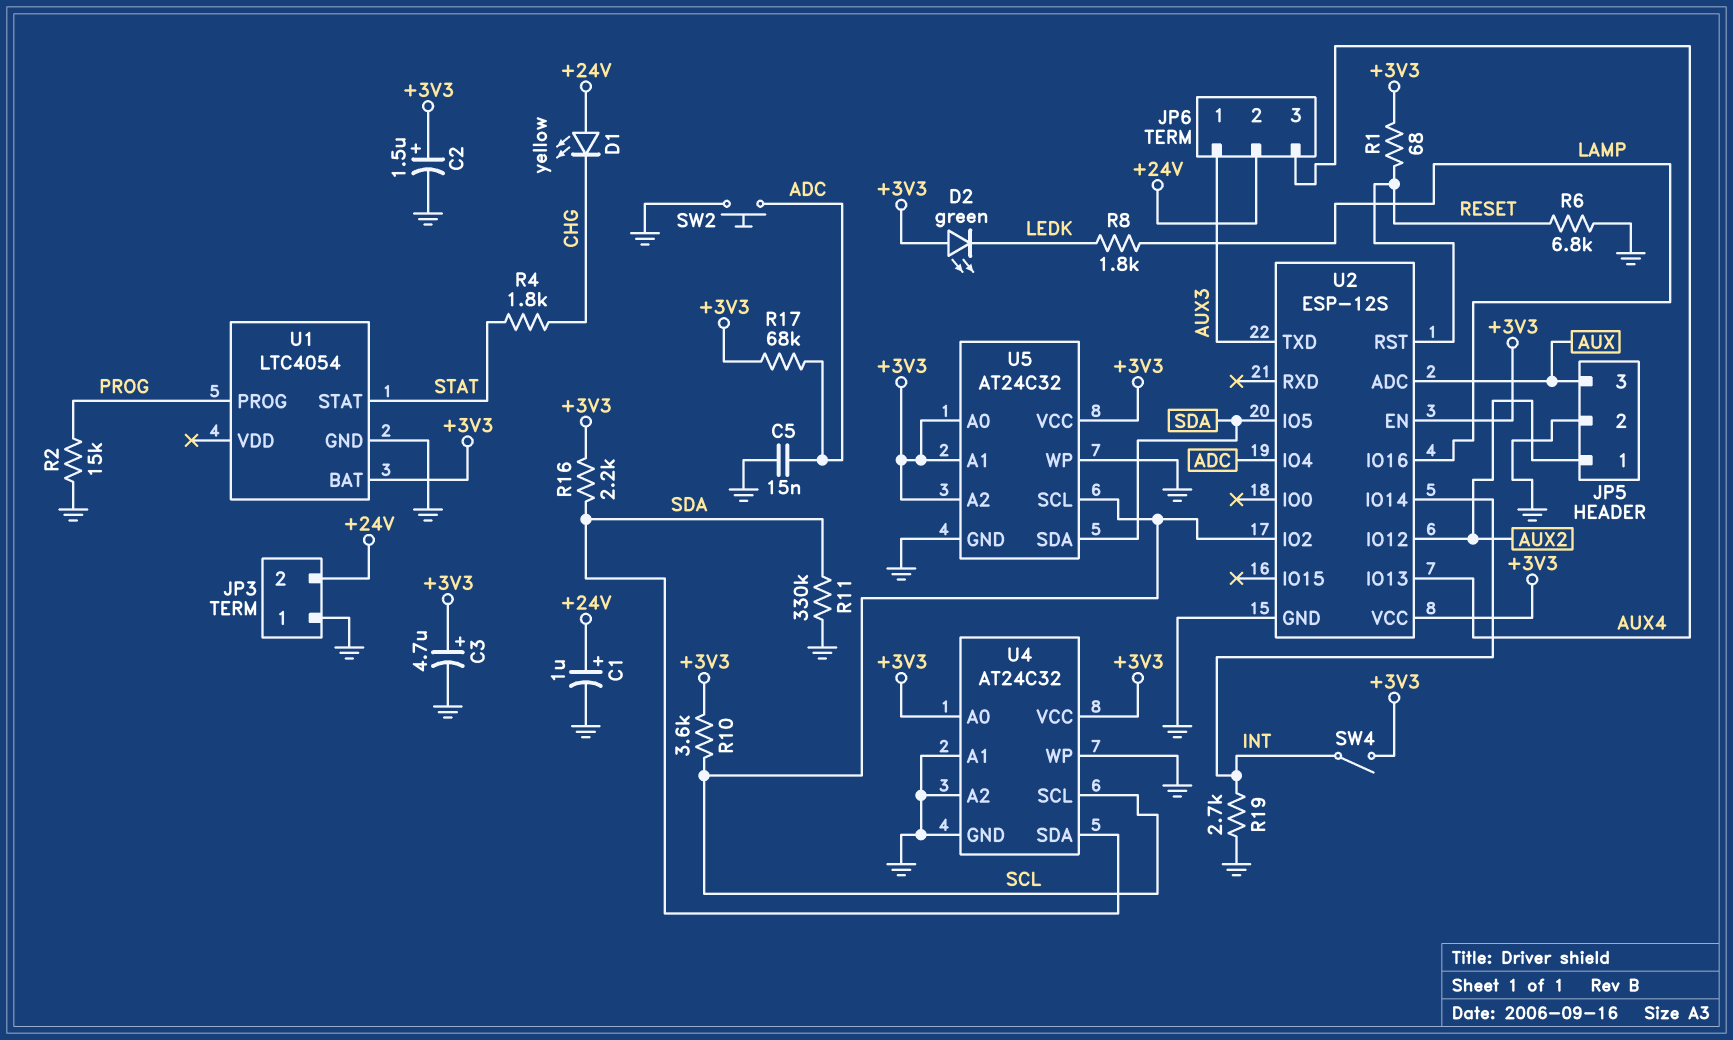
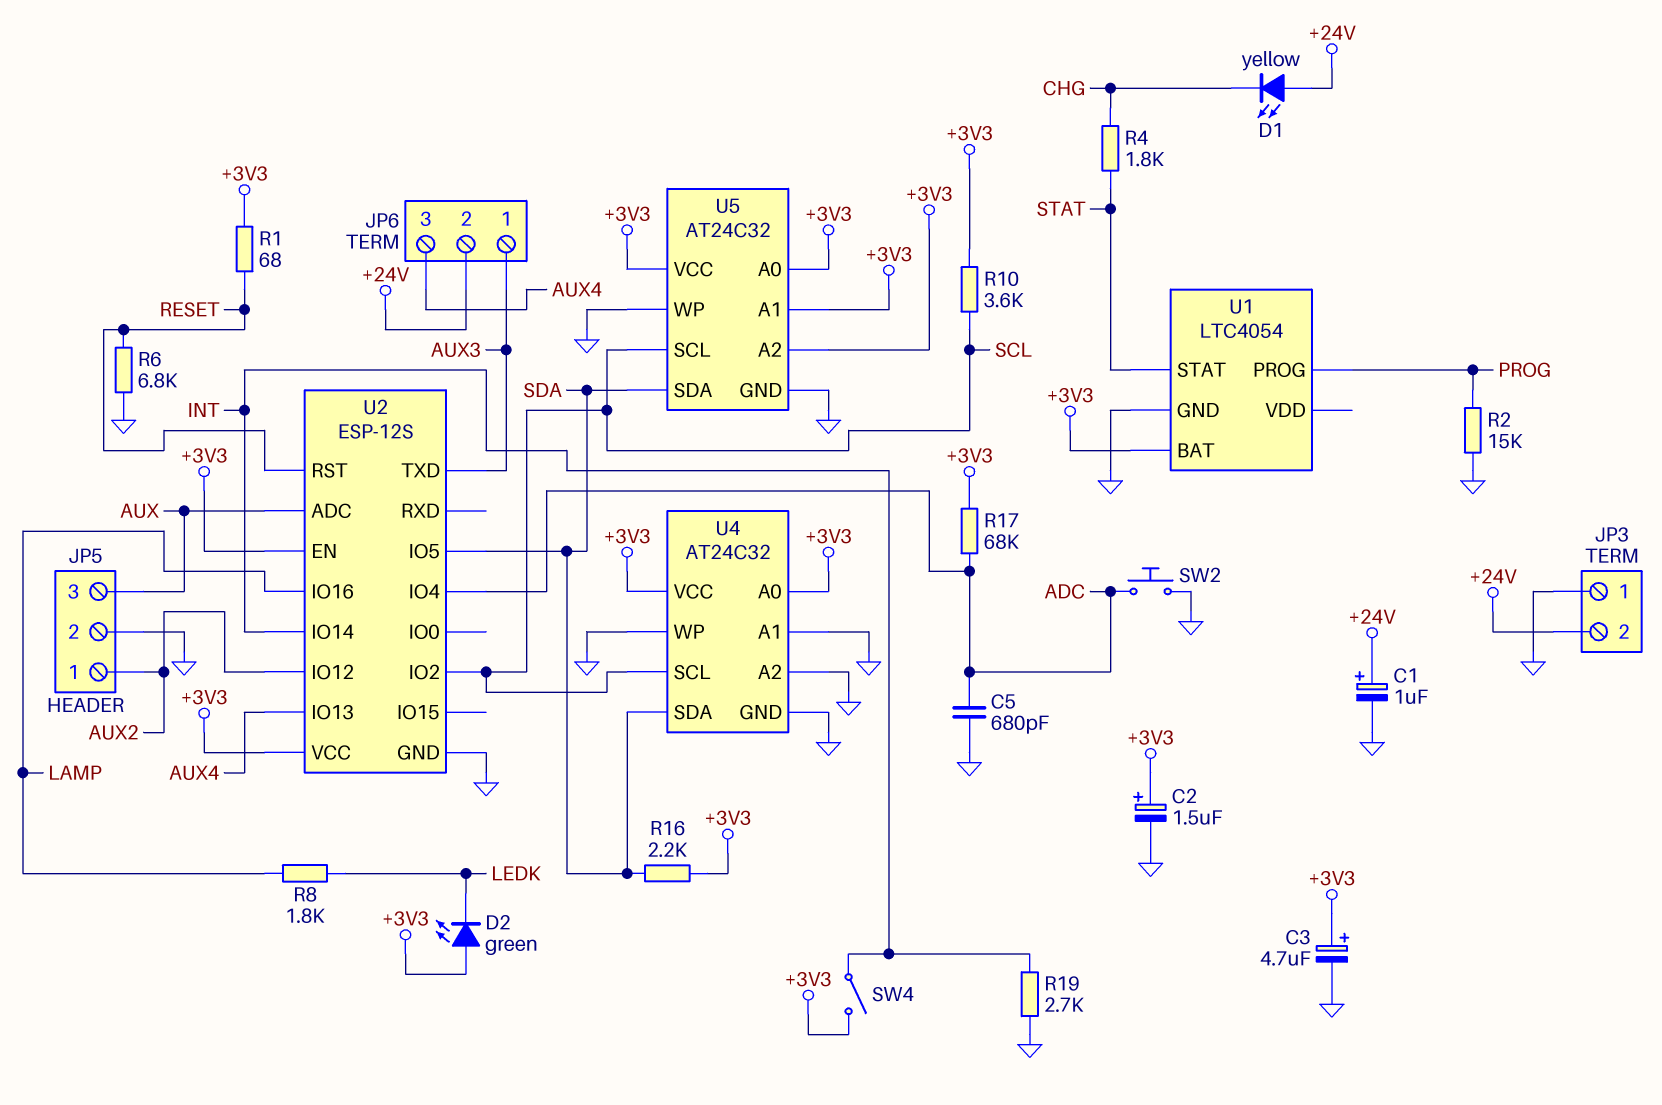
C5: 15nF (ADC, GND) -> 680pF (ADC, GND)
R11: 330k (GND, SDA) -> none

